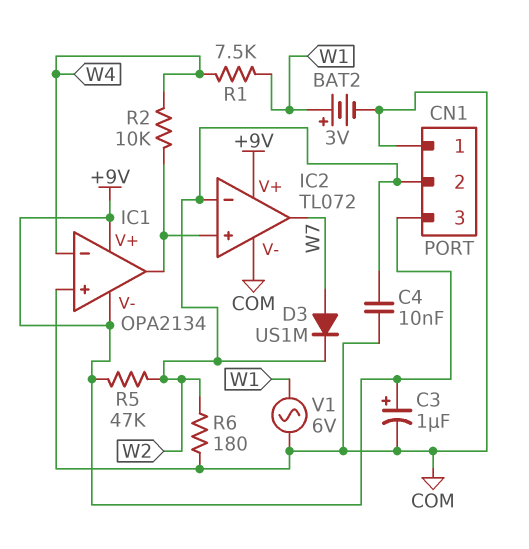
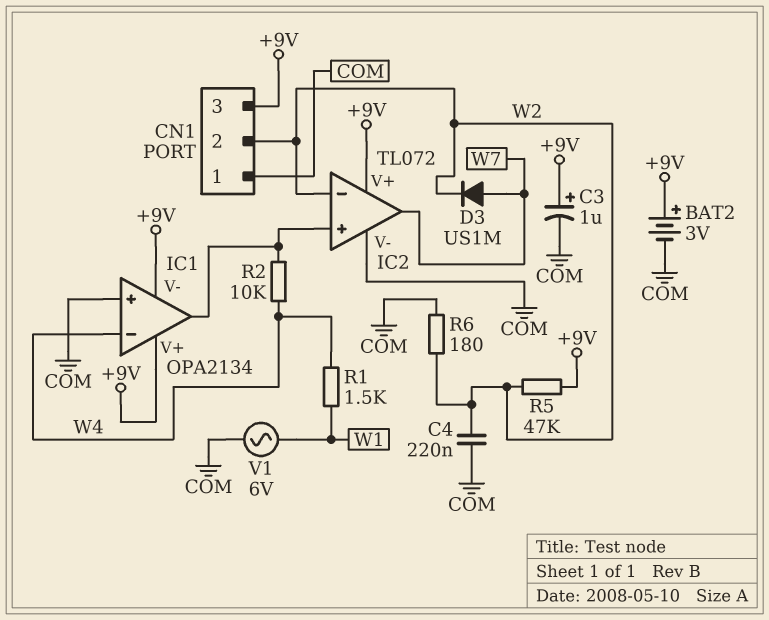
BAT2: 3V (plus W1, minus COM) -> 3V (plus +9V, minus COM)
C4: 10nF (COM, W2) -> 220nF (COM, W2)
R1: 7.5k (W1, W4) -> 1.5k (W1, W4)

